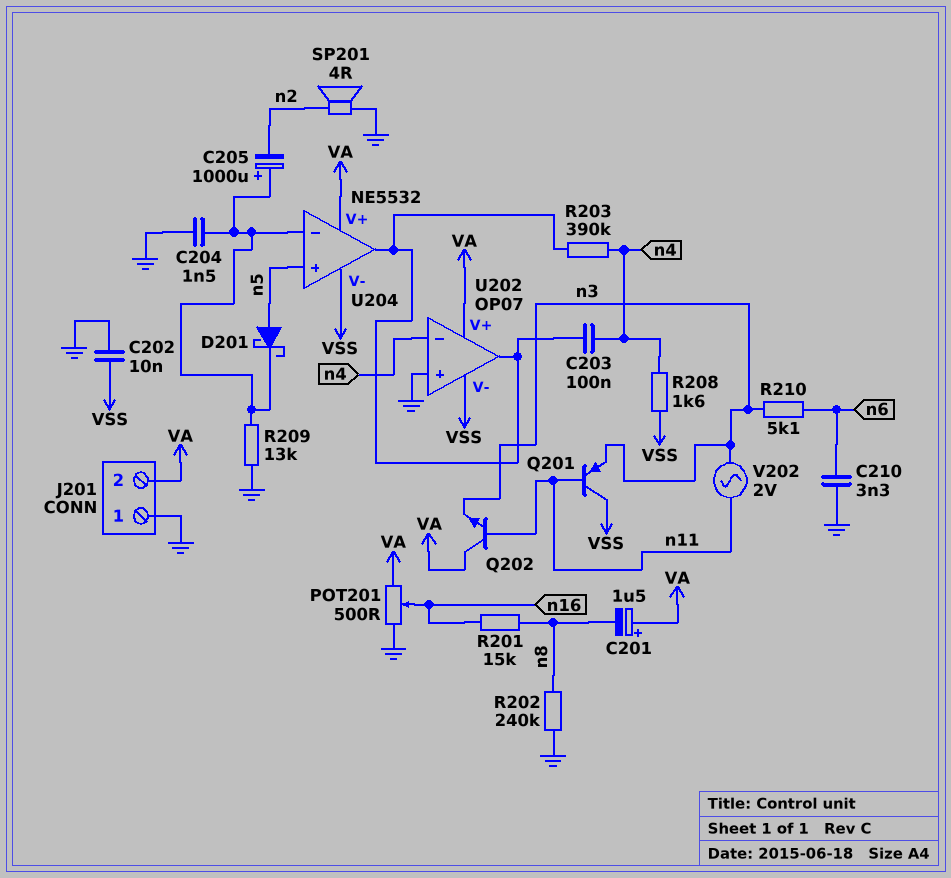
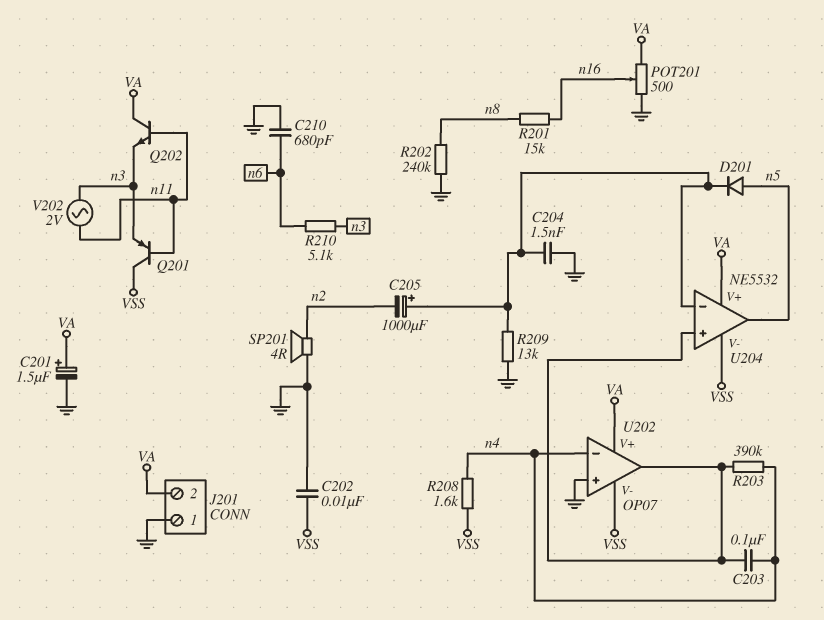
C201: 1.5uF (plus VA, minus n8) -> 1.5uF (plus VA, minus GND)
C210: 3.3nF (GND, n6) -> 680pF (GND, n6)
D201: schottky (A n5, K U204/in-) -> diode (A n5, K U204/in-)
U204 pin in+: n5 -> U202/out
U204 pin out: U202/out -> n5

